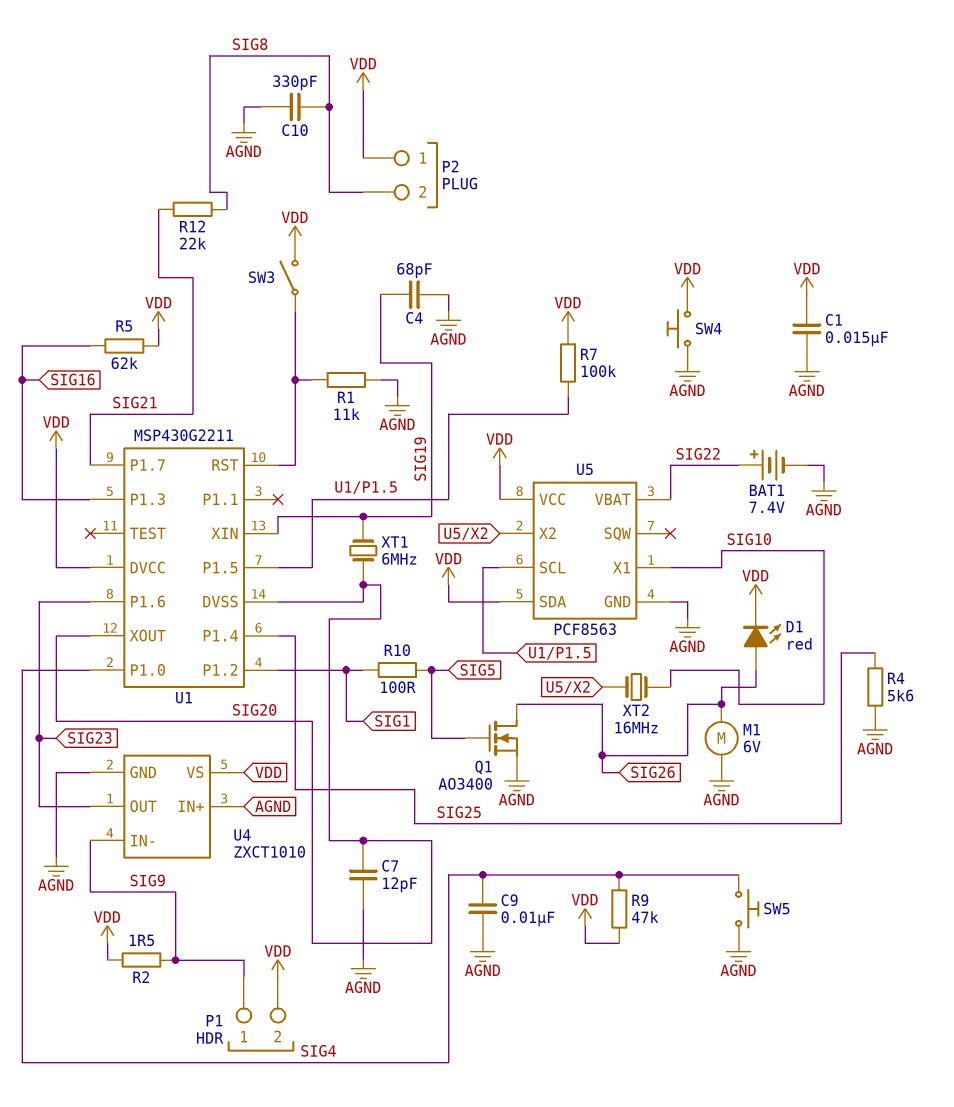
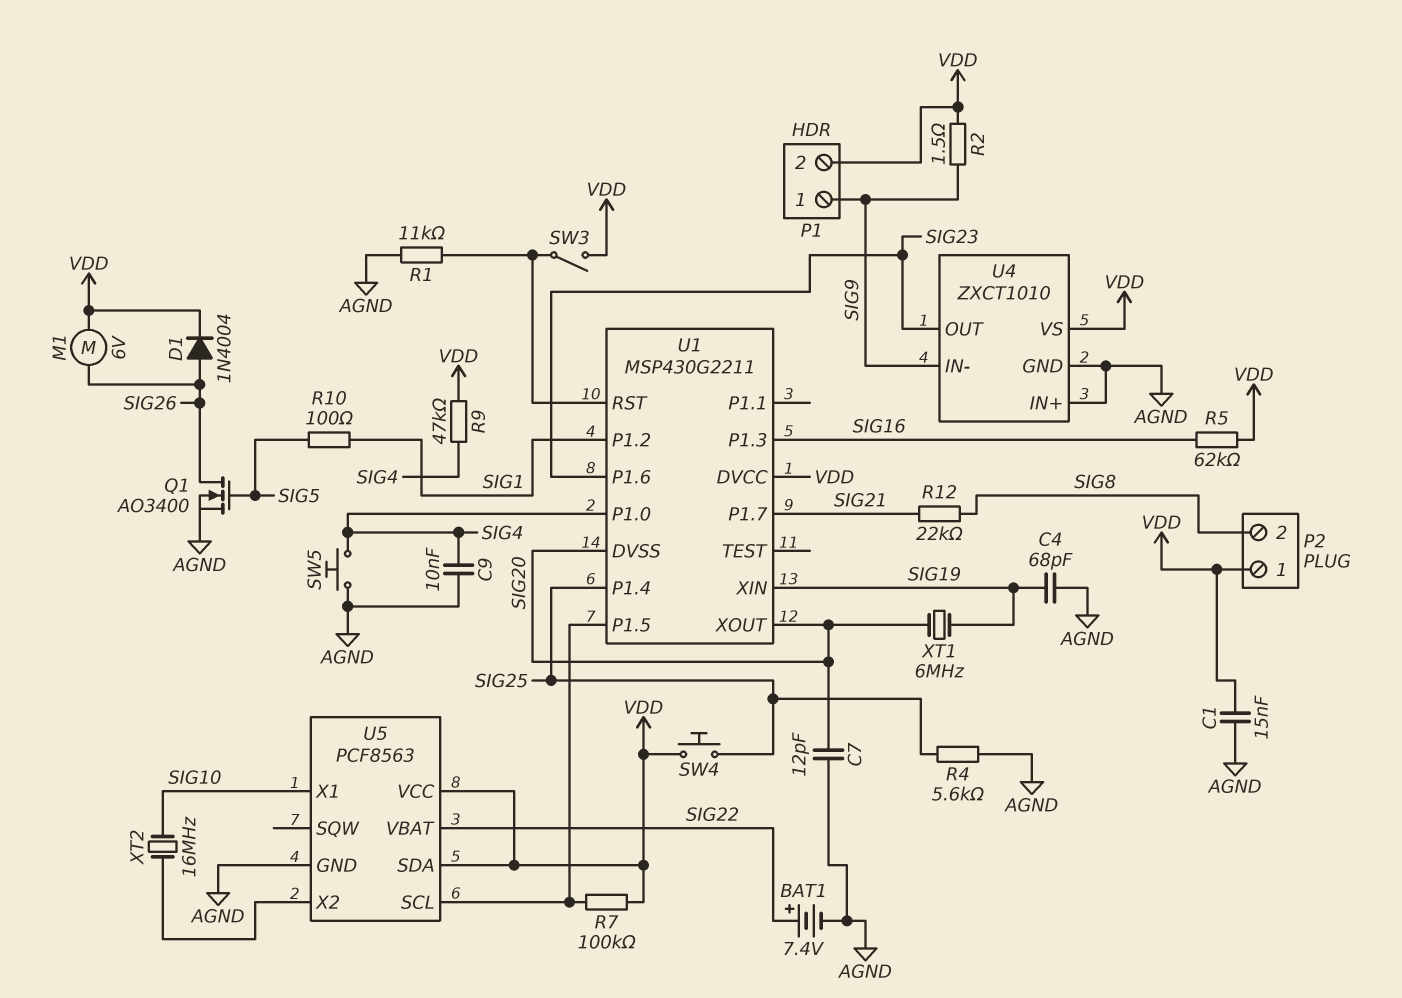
C10: 330pF (AGND, SIG8) -> none
D1: LED red (A SIG26, K VDD) -> diode 1N4004 (A SIG26, K VDD)
M1: motor 6V (AGND, SIG26) -> motor 6V (SIG26, VDD)
SW4: button (AGND, VDD) -> button (SIG25, VDD)

